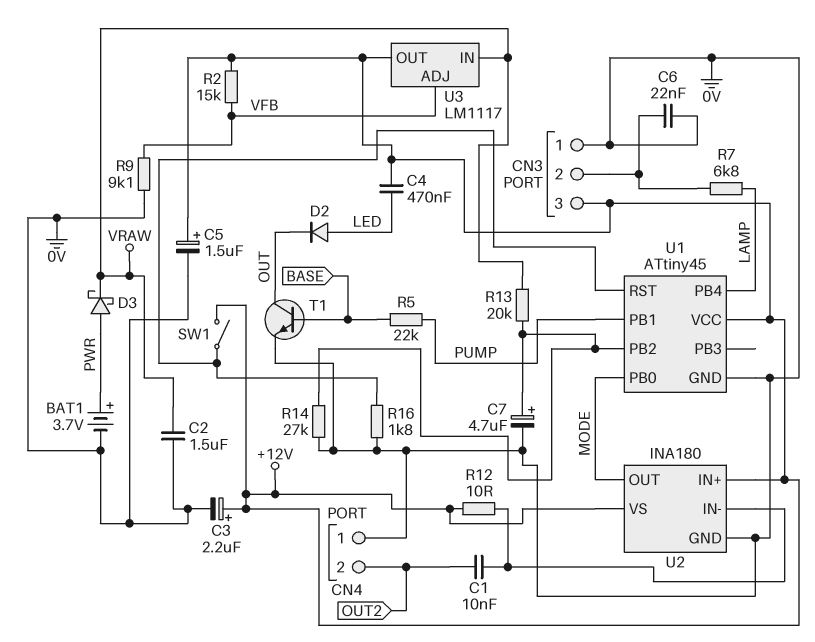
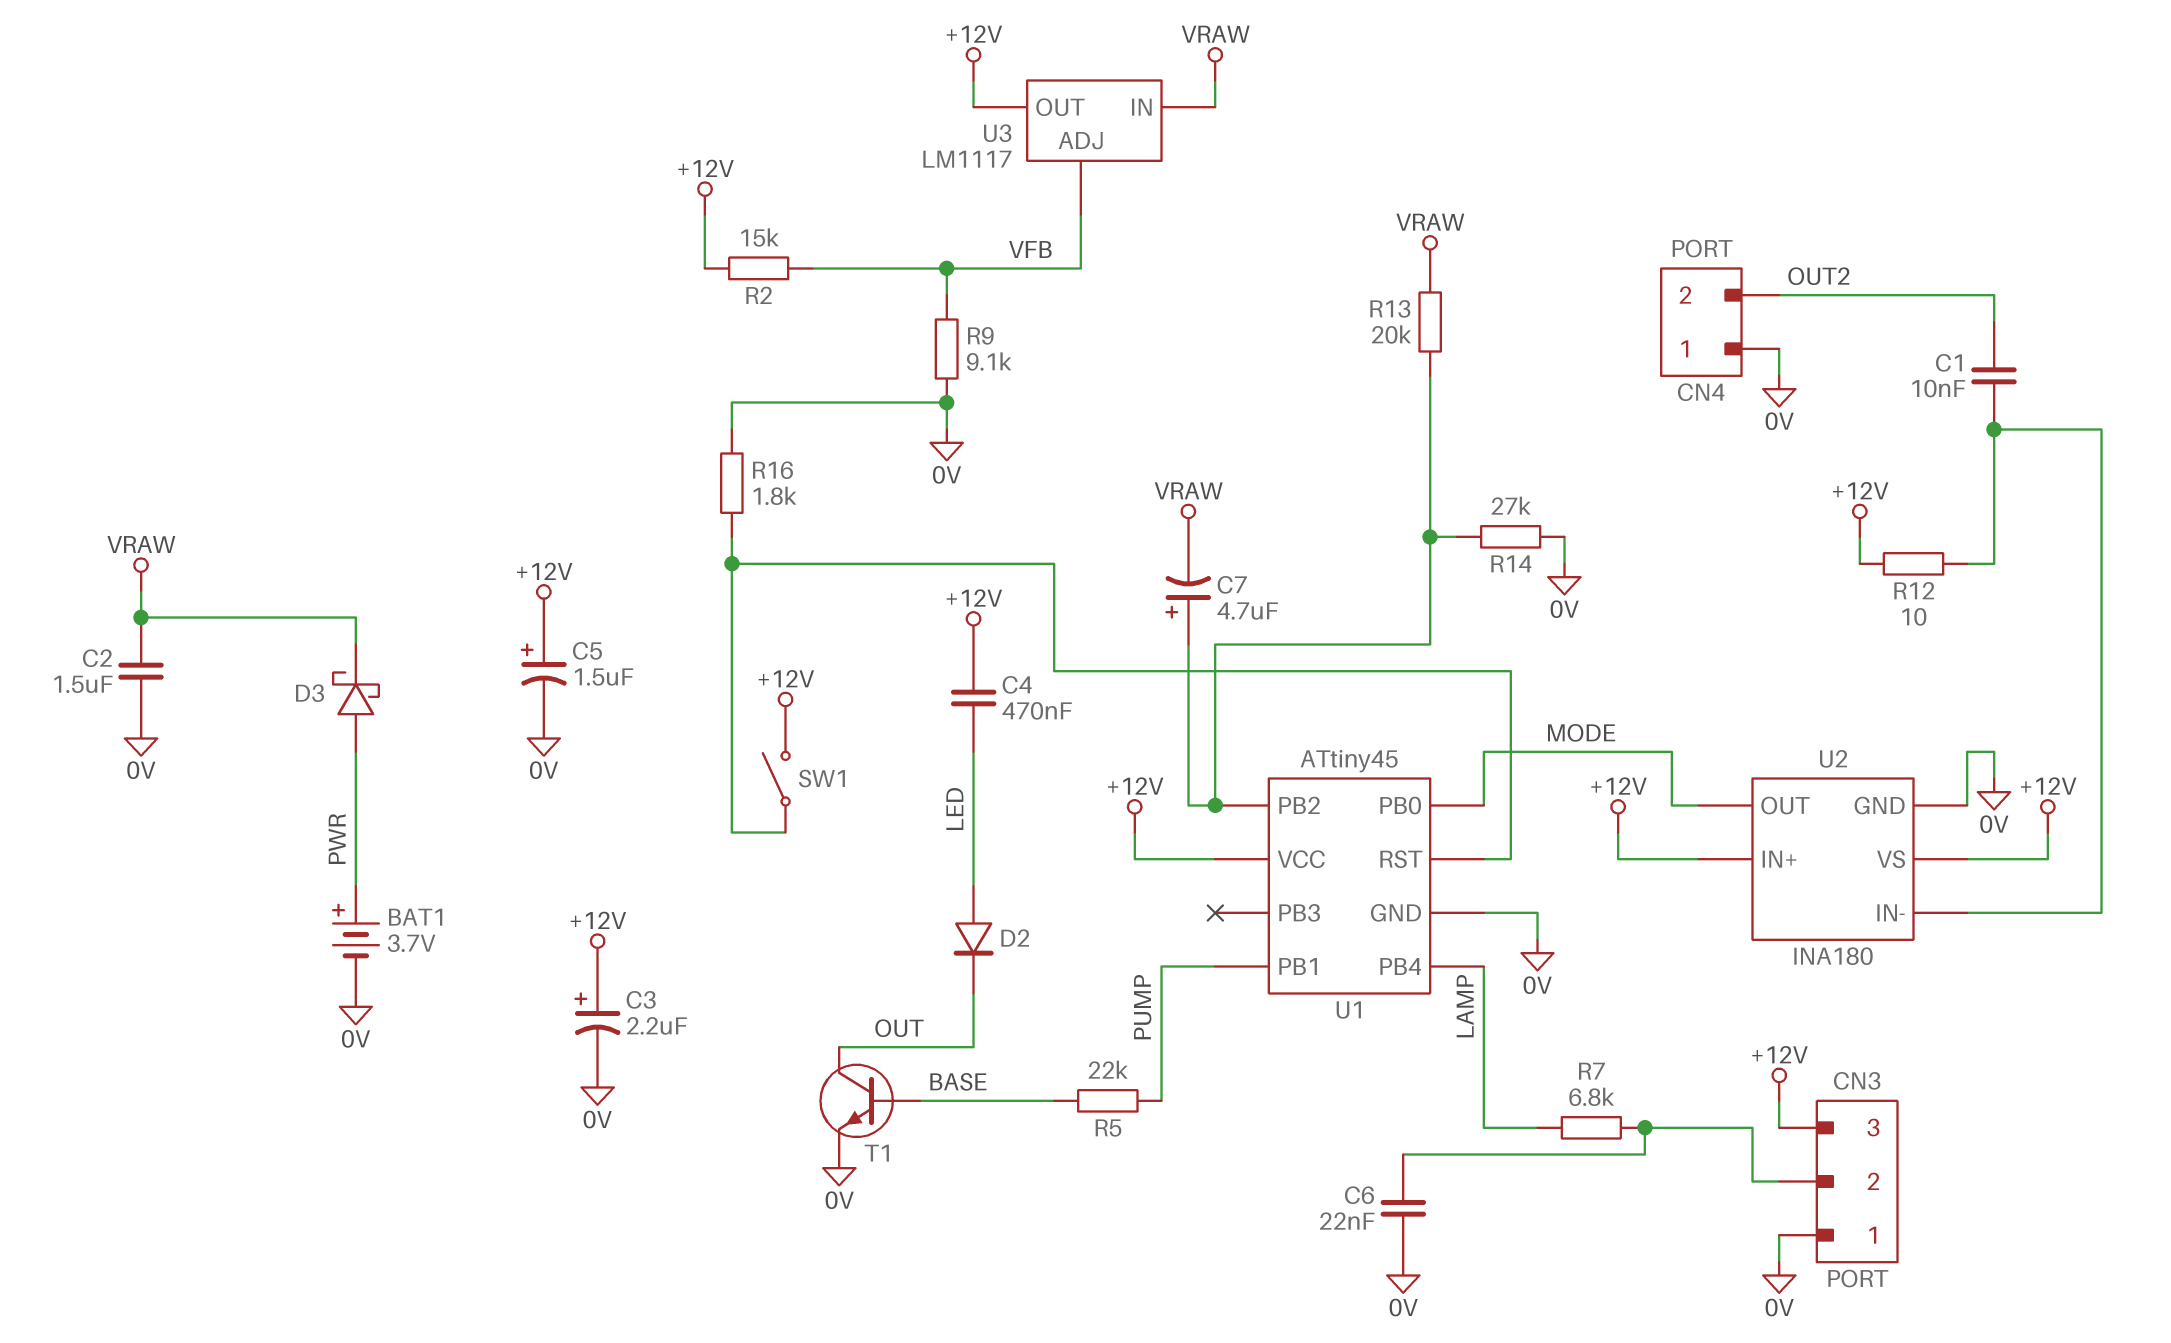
C7: 4.7uF (plus U1/PB2, minus 0V) -> 4.7uF (plus U1/PB2, minus VRAW)

